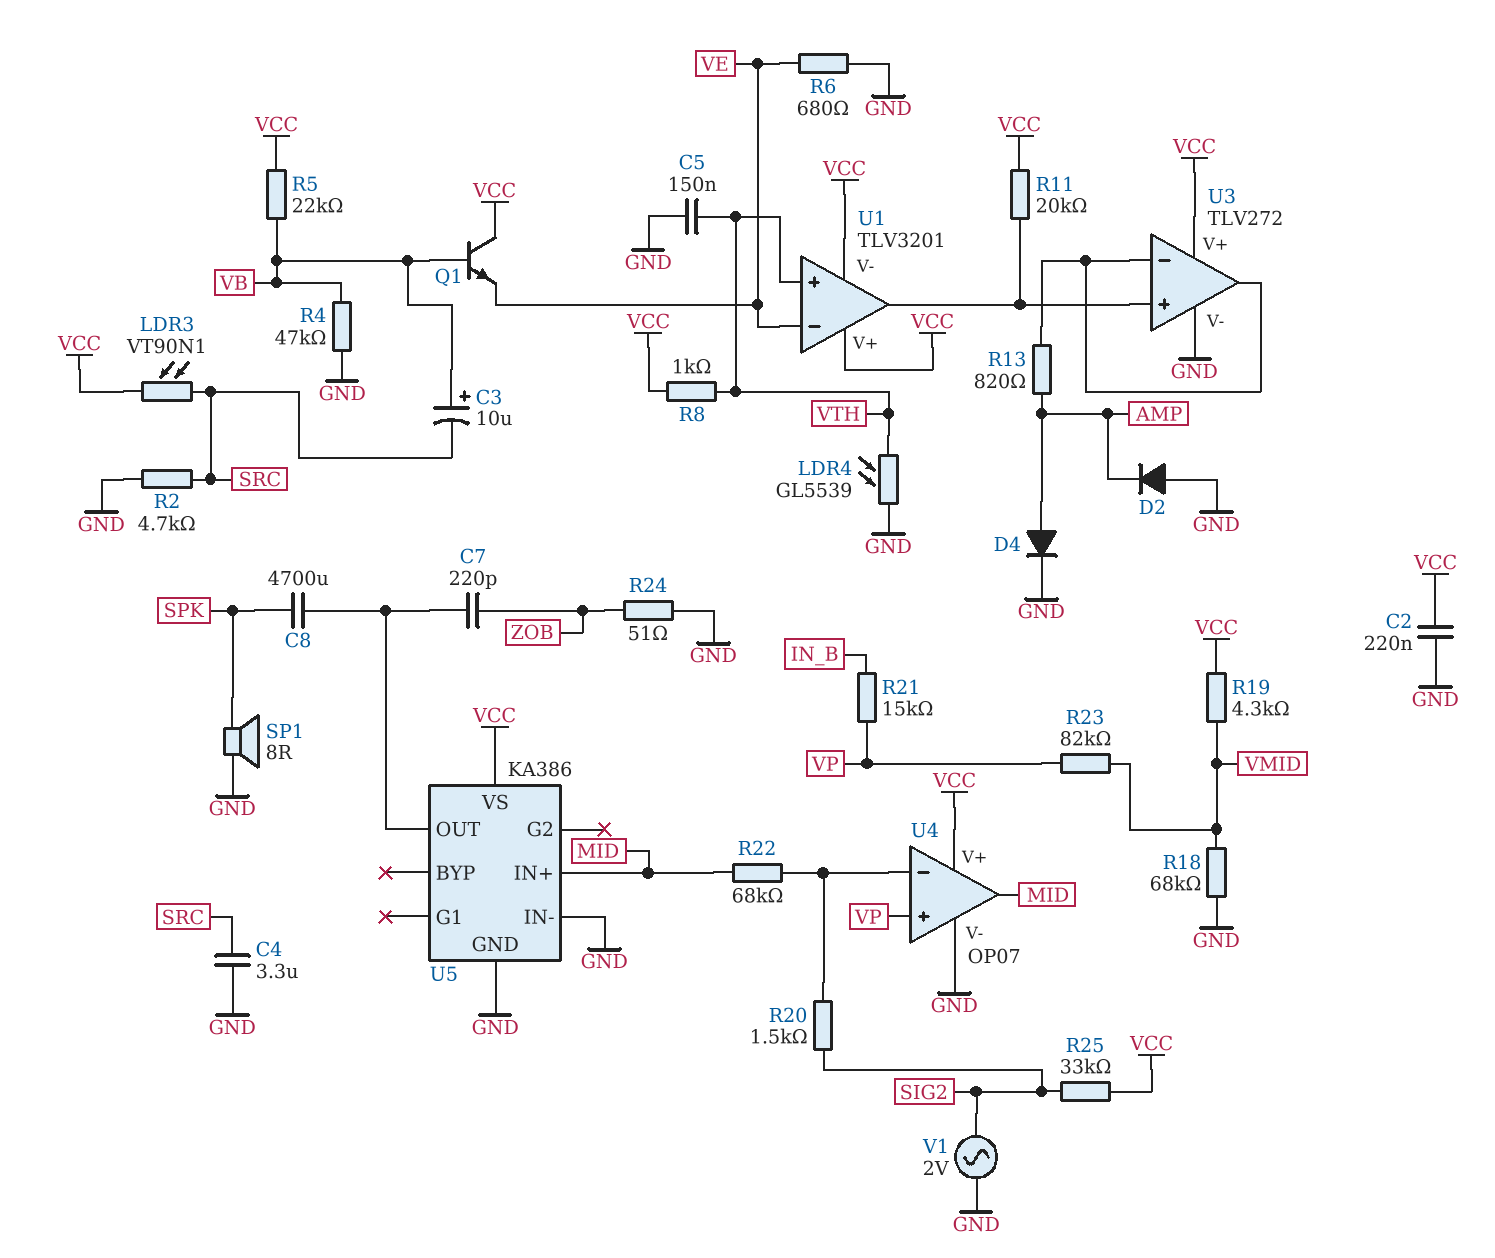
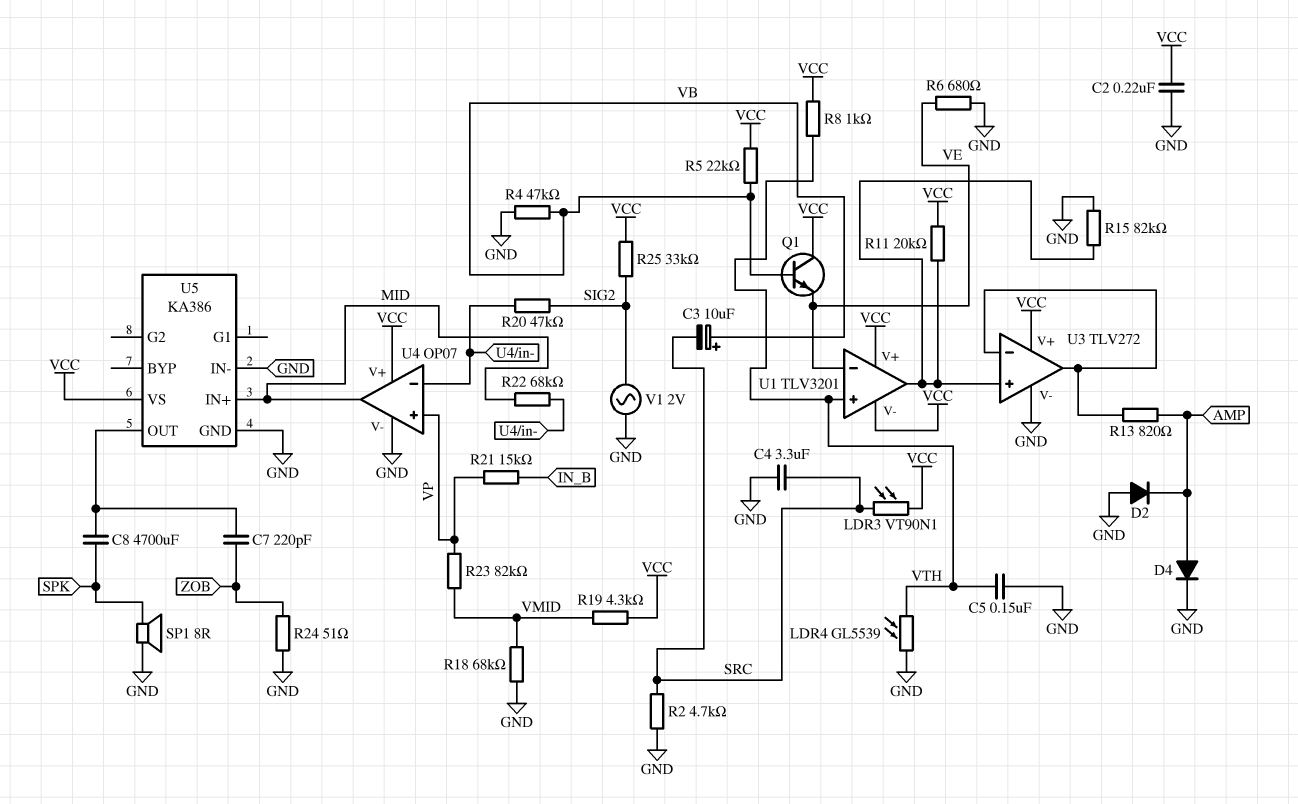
R15: none -> 82k (GND, U1/out)
R20: 1.5k (SIG2, U4/in-) -> 47k (SIG2, U4/in-)

